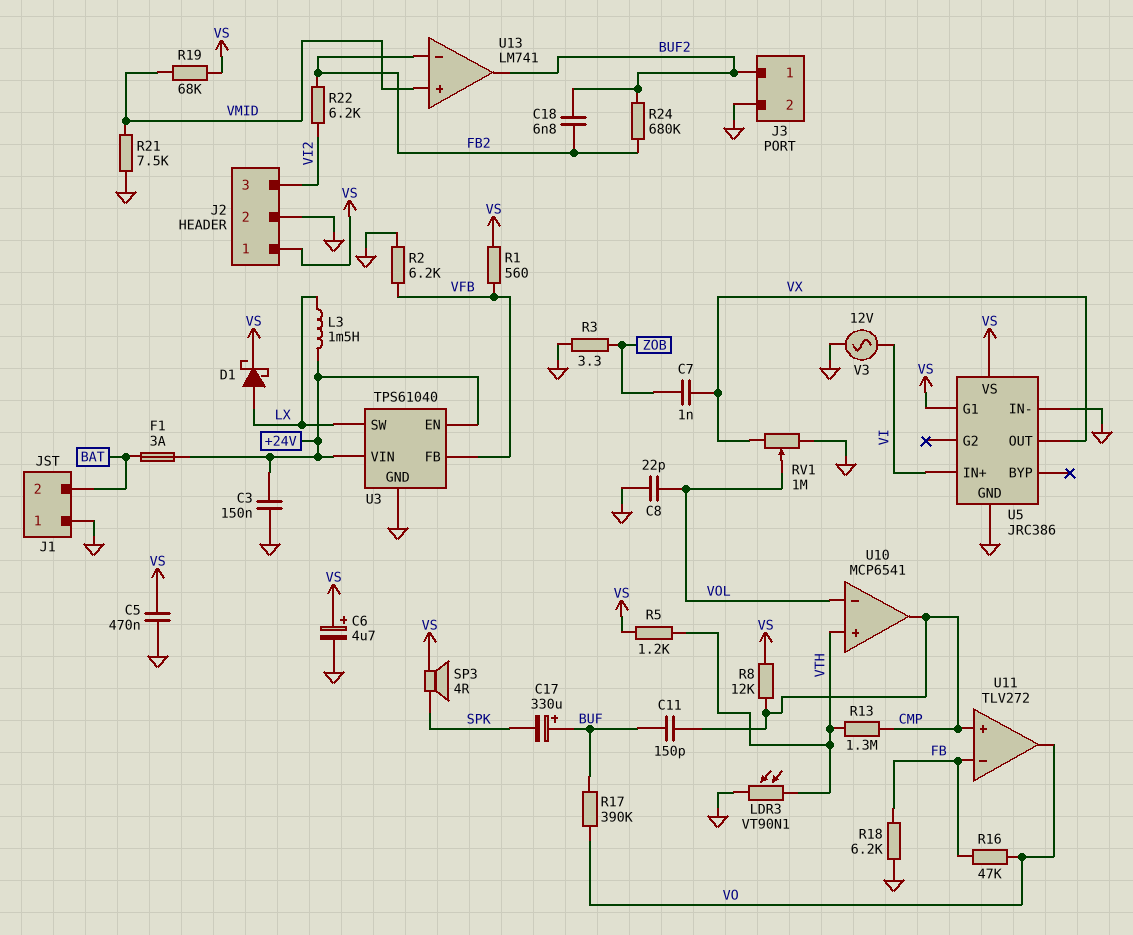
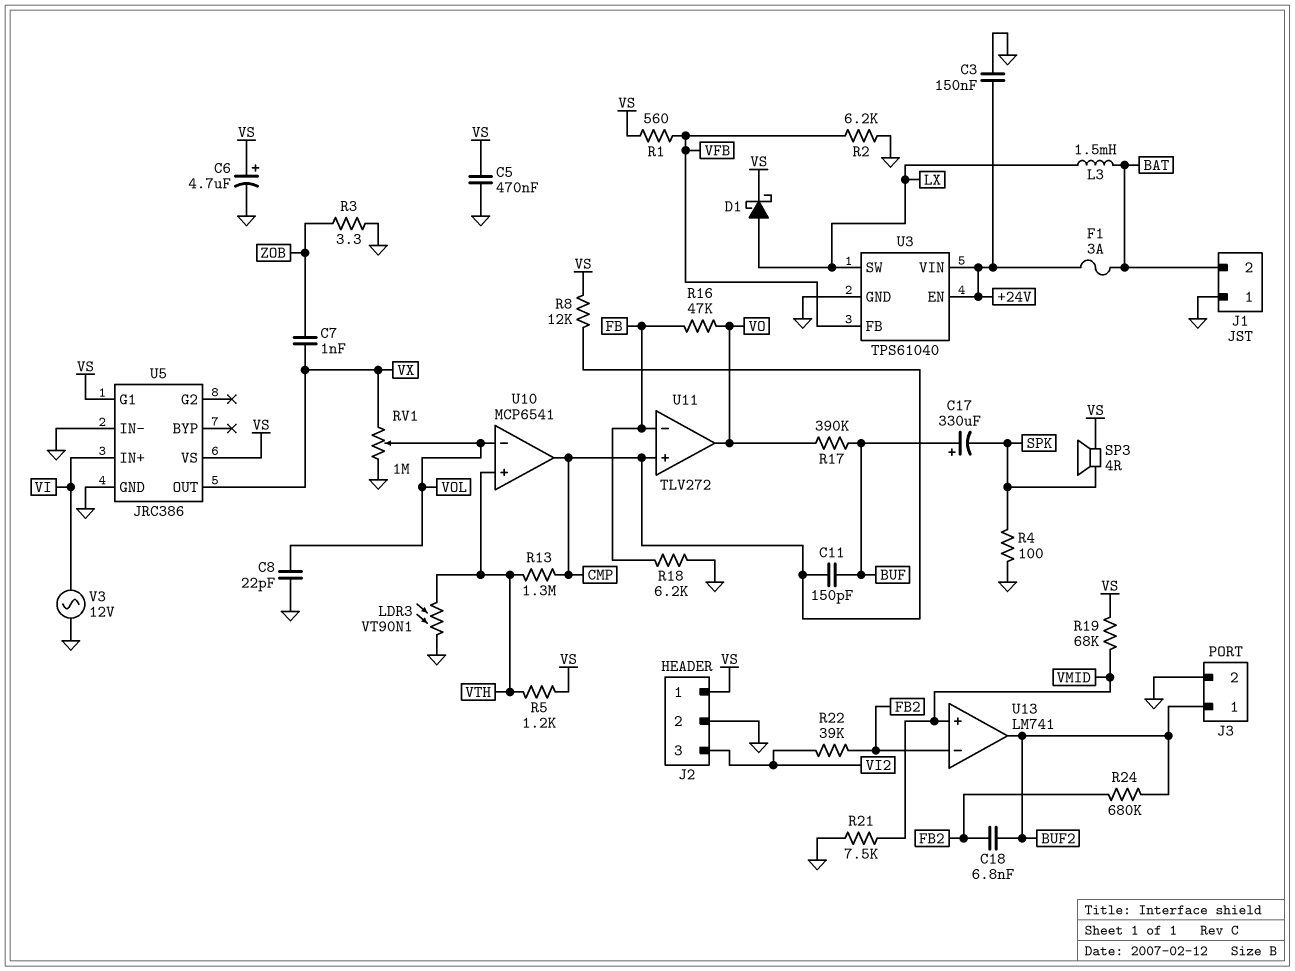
L3: 1.5mH (+24V, LX) -> 1.5mH (BAT, LX)
R4: none -> 100 (GND, SPK)
R22: 6.2k (FB2, VI2) -> 39k (FB2, VI2)

